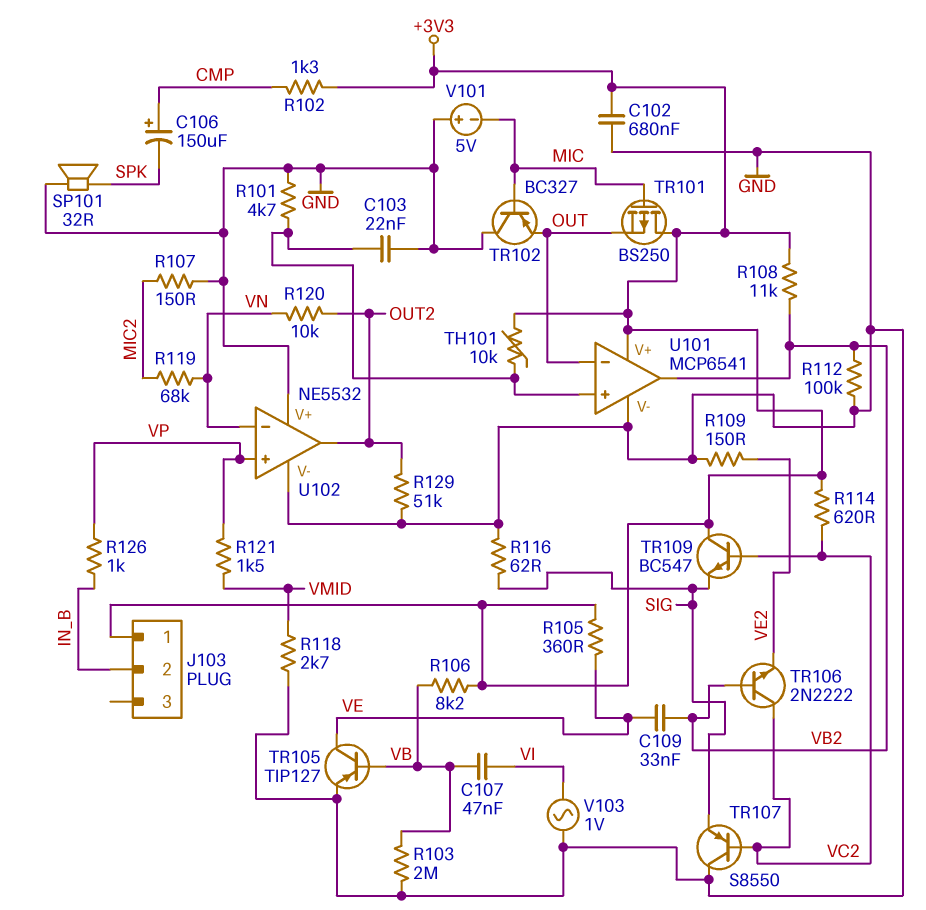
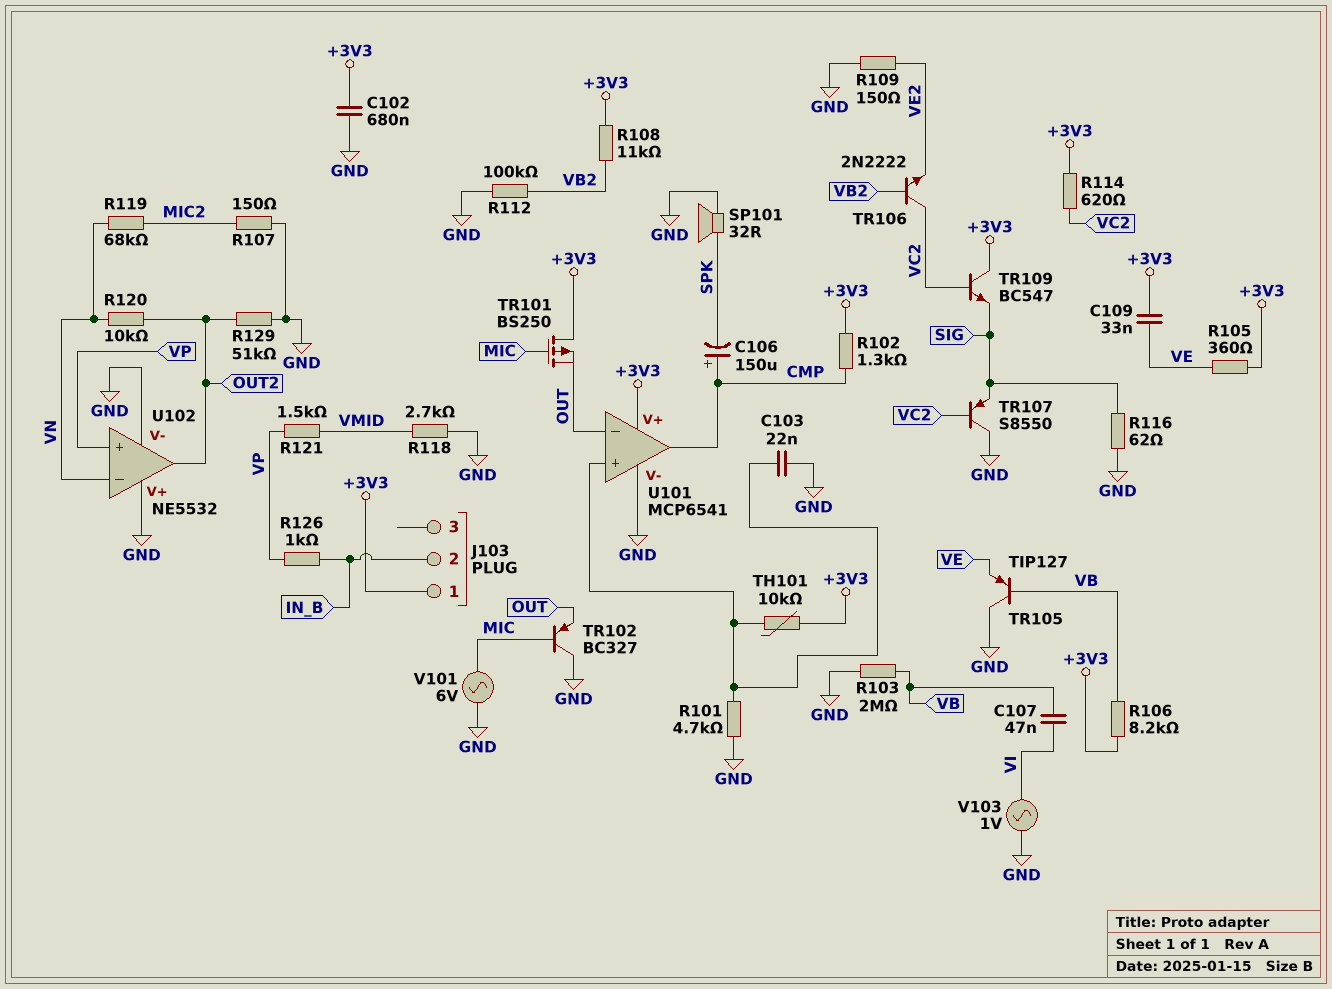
C109: 33nF (VB2, VE) -> 33nF (+3V3, VE)
TR105: PNP TIP127 (B VB, C VE, E GND) -> PNP TIP127 (B VB, C GND, E VE)
U101 pin out: VB2 -> CMP
V101: 5V (plus GND, minus MIC) -> AC 6V (GND, MIC)

